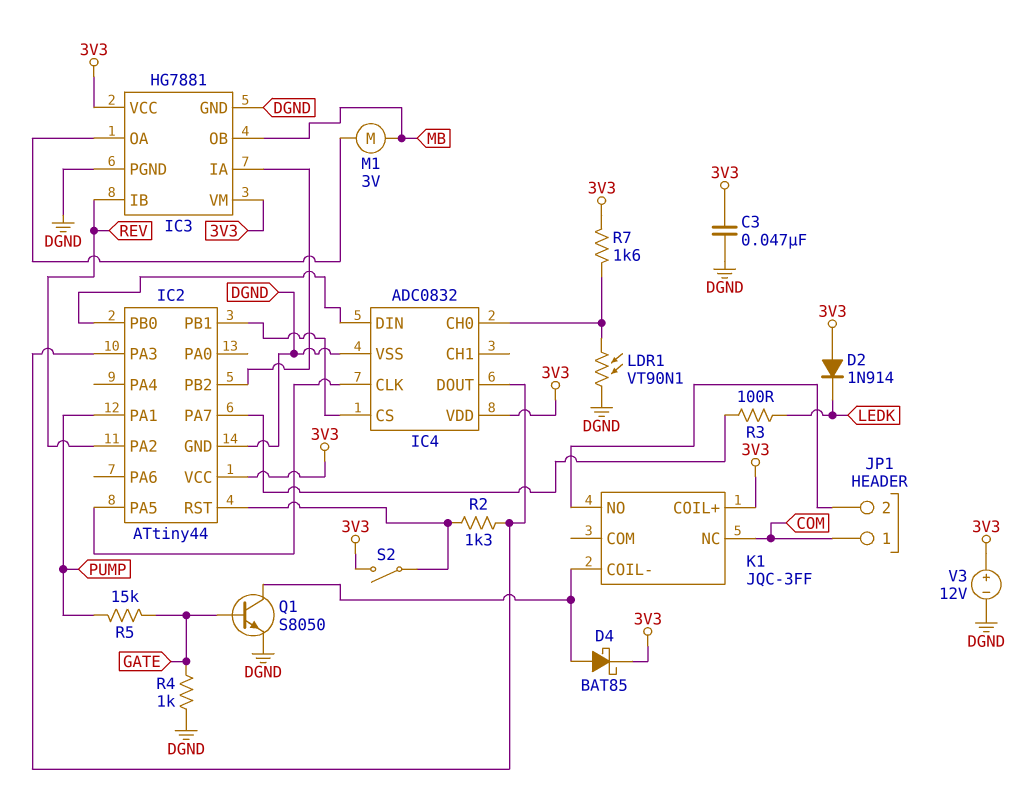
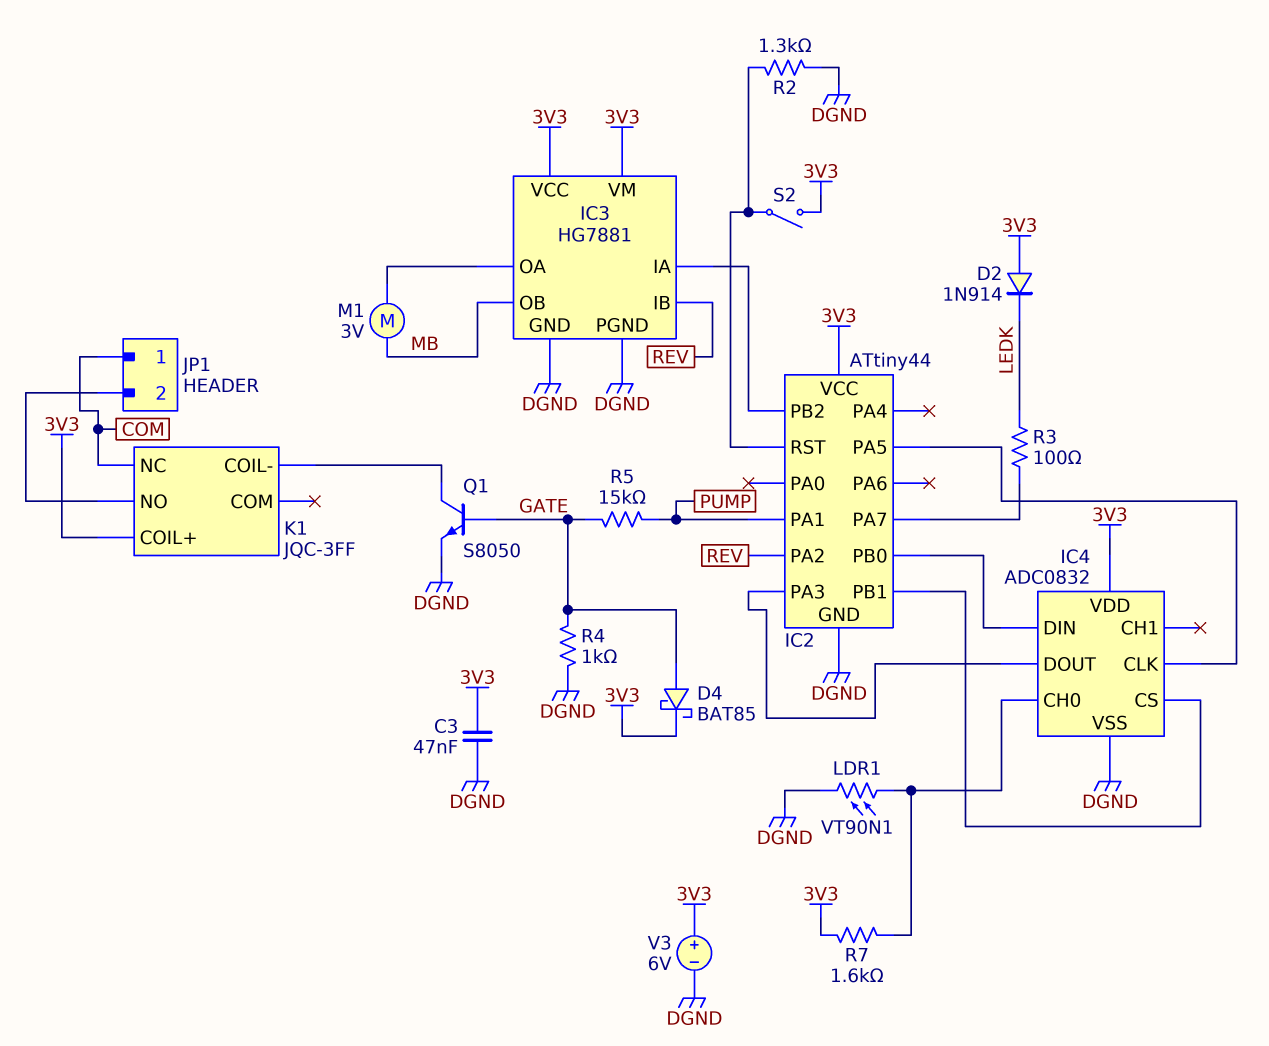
D4: schottky BAT85 (A K1/COIL-, K 3V3) -> schottky BAT85 (A GATE, K 3V3)
R2: 1.3k (IC2/PA3, IC2/RST) -> 1.3k (DGND, IC2/RST)
V3: 12V (plus 3V3, minus DGND) -> 6V (plus 3V3, minus DGND)

